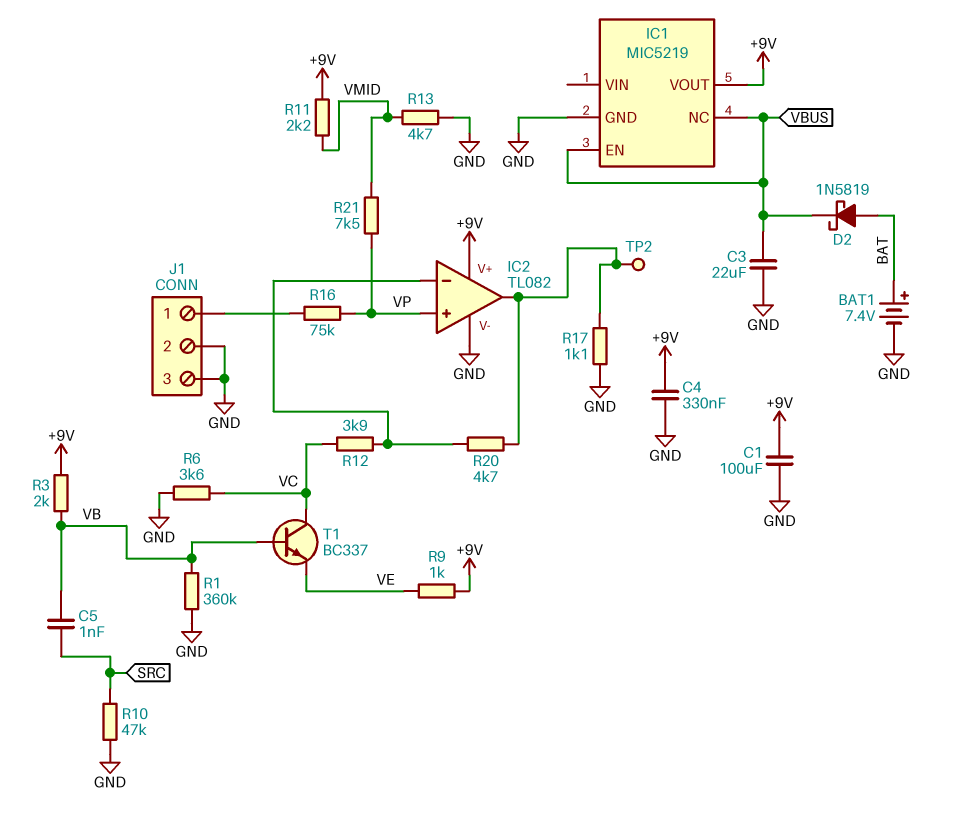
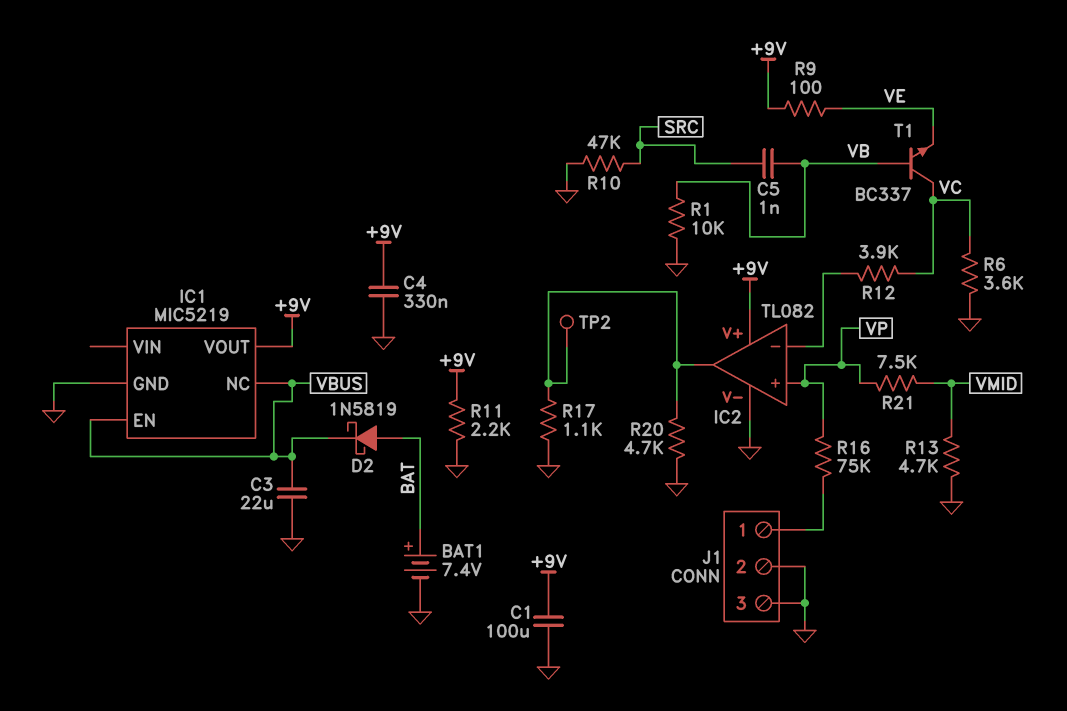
R1: 360k (GND, VB) -> 10k (GND, VB)
R3: 2k (+9V, VB) -> none
R9: 1k (+9V, VE) -> 100 (+9V, VE)
R11: 2.2k (+9V, VMID) -> 2.2k (+9V, GND)
R20: 4.7k (IC2/in-, IC2/out) -> 4.7k (GND, IC2/out)

